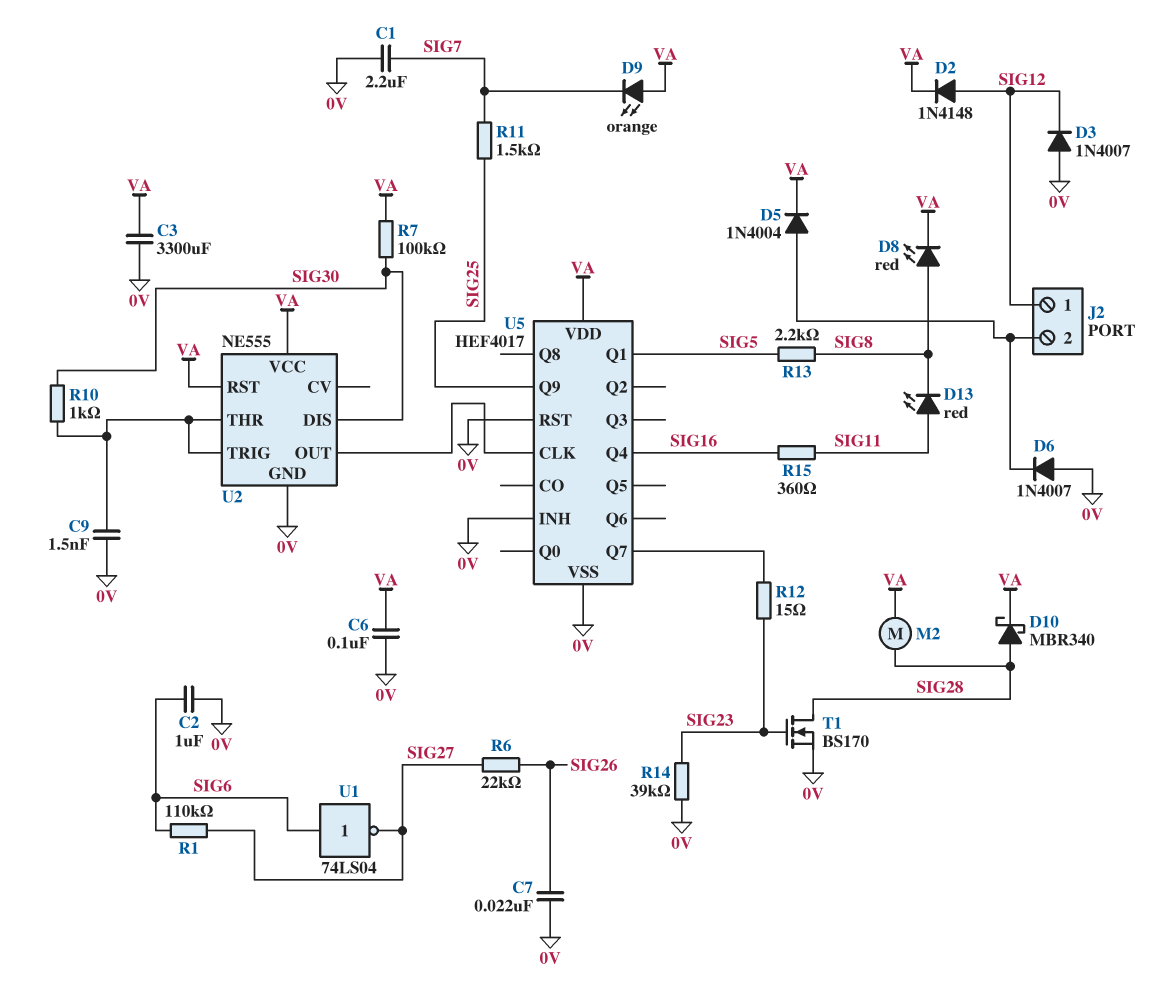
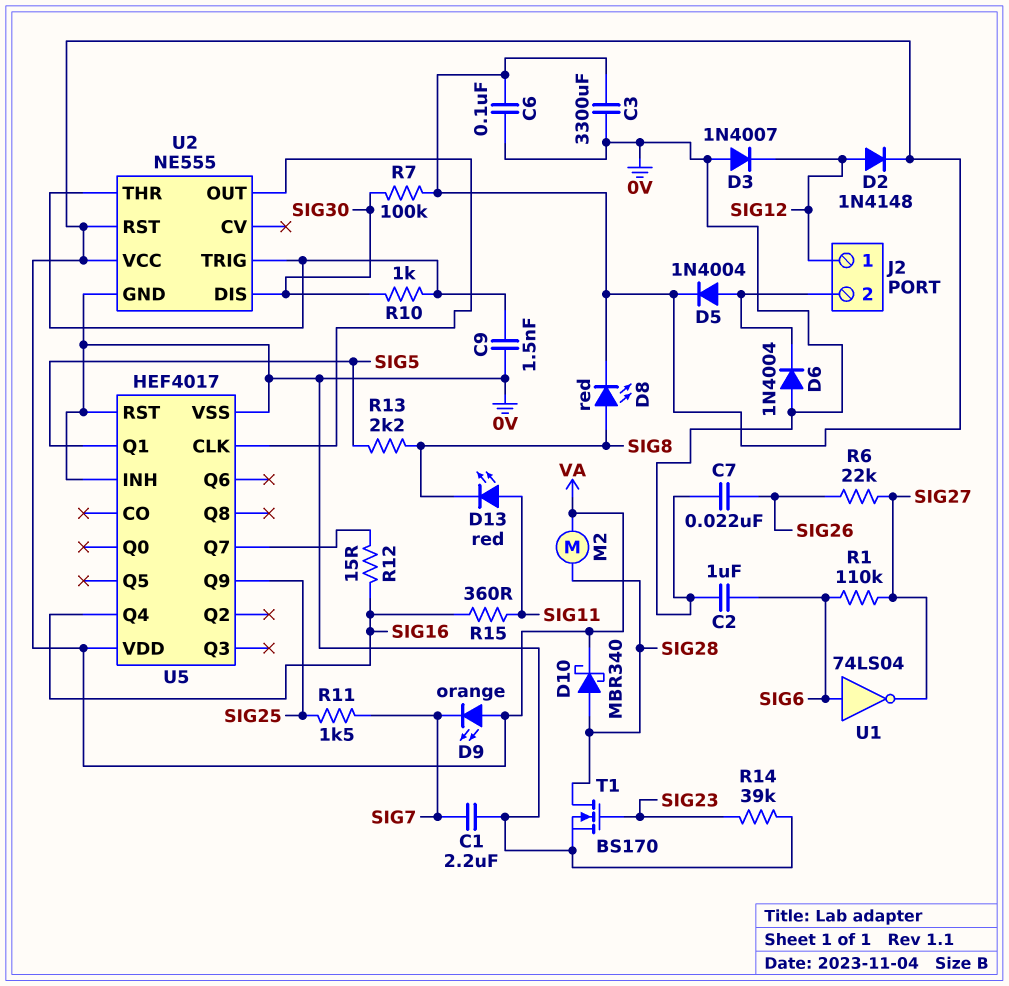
D6: diode 1N4007 (A 0V, K J2/2) -> diode 1N4004 (A 0V, K J2/2)
R12: 15 (SIG23, U5/Q7) -> 15 (SIG16, U5/Q7)

